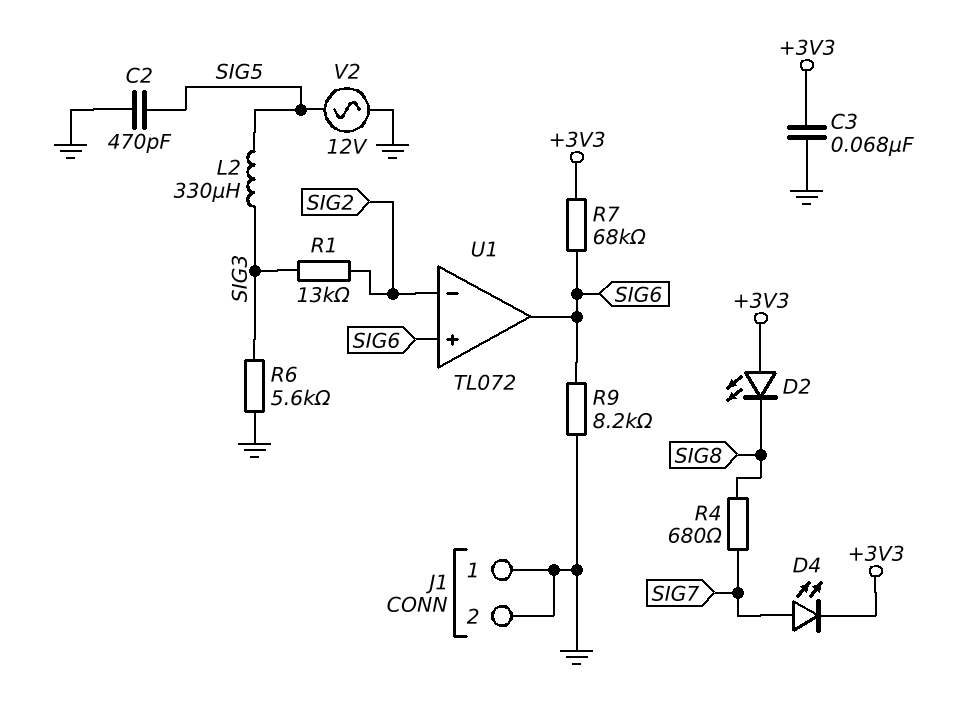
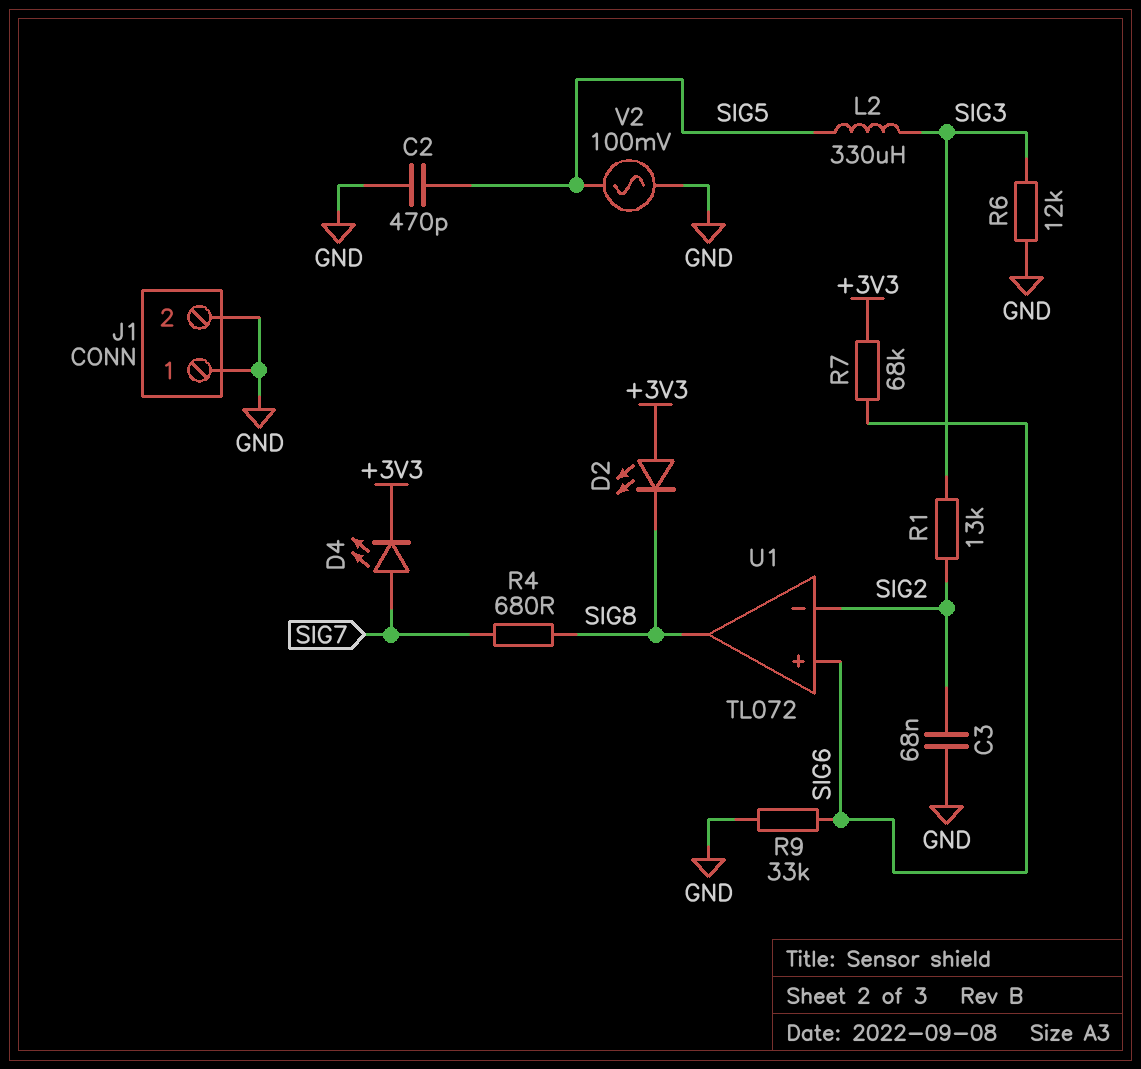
C3: 68nF (+3V3, GND) -> 68nF (GND, SIG2)
R6: 5.6k (GND, SIG3) -> 12k (GND, SIG3)
R9: 8.2k (GND, SIG6) -> 33k (GND, SIG6)
U1 pin out: SIG6 -> SIG8
V2: AC 12V (GND, SIG5) -> AC 100mV (GND, SIG5)

